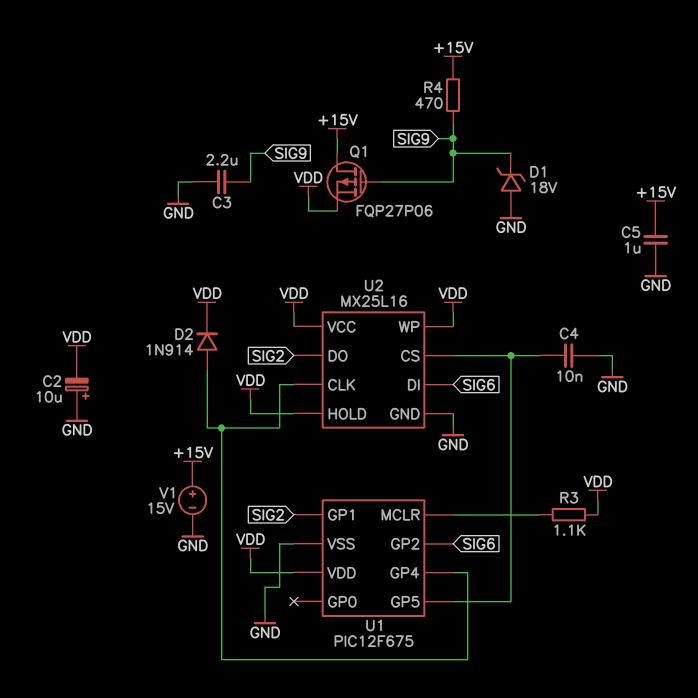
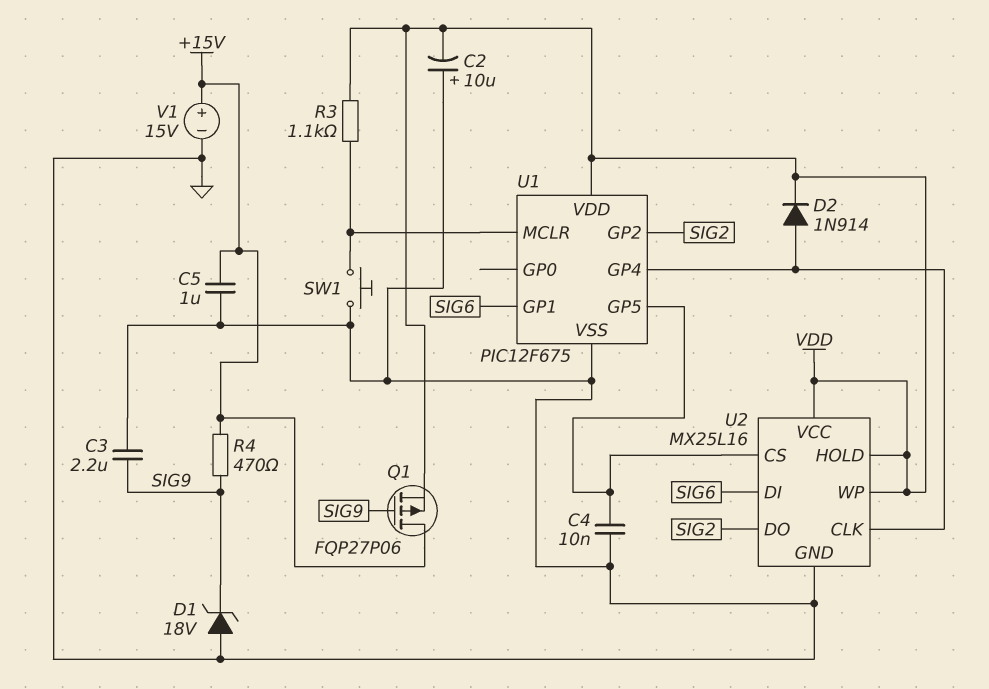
SW1: none -> button (GND, U1/MCLR)
U1 pin GP1: SIG2 -> SIG6
U1 pin GP2: SIG6 -> SIG2

